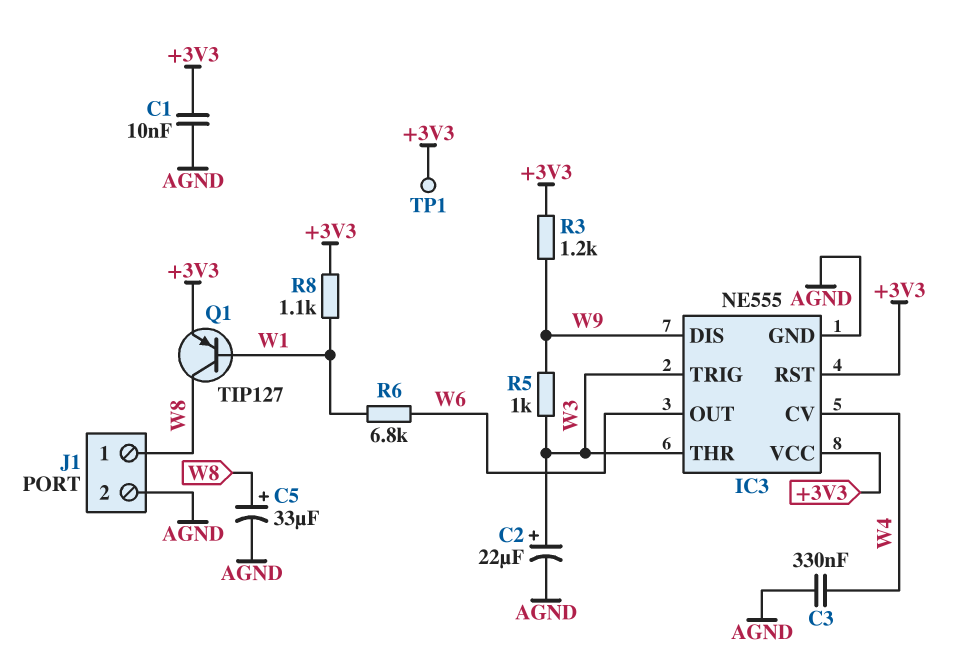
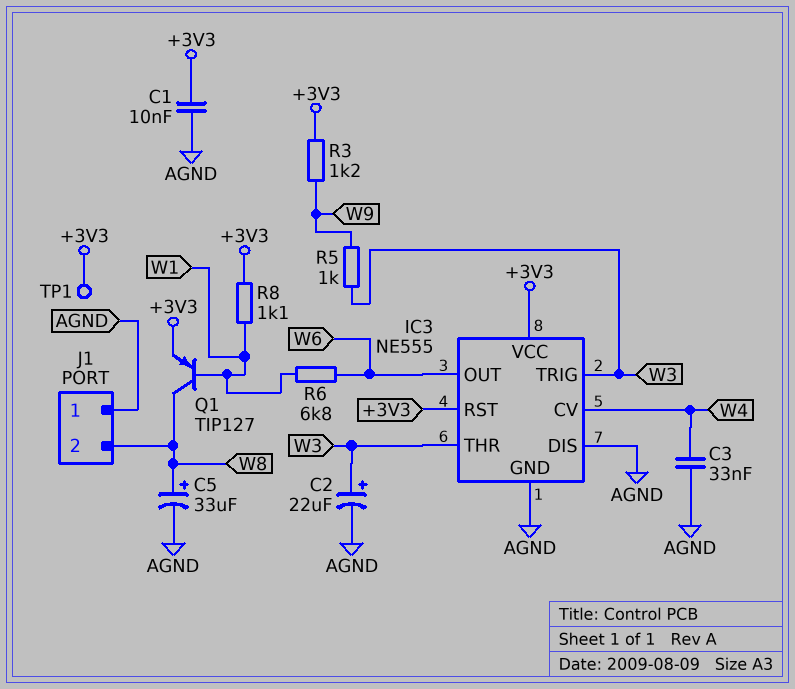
C3: 330nF (AGND, W4) -> 33nF (AGND, W4)
IC3 pin DIS: W9 -> AGND
J1 pin 1: W8 -> AGND
J1 pin 2: AGND -> W8

